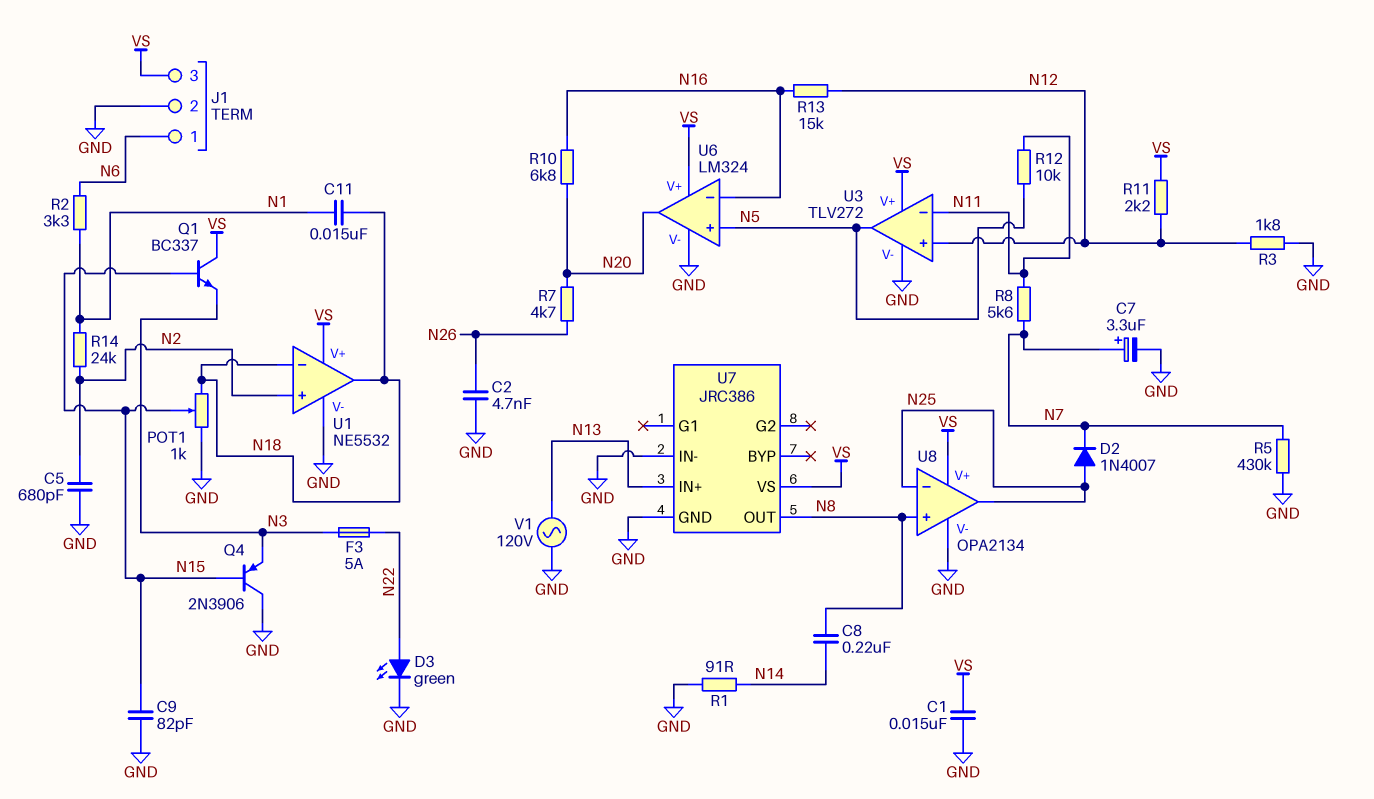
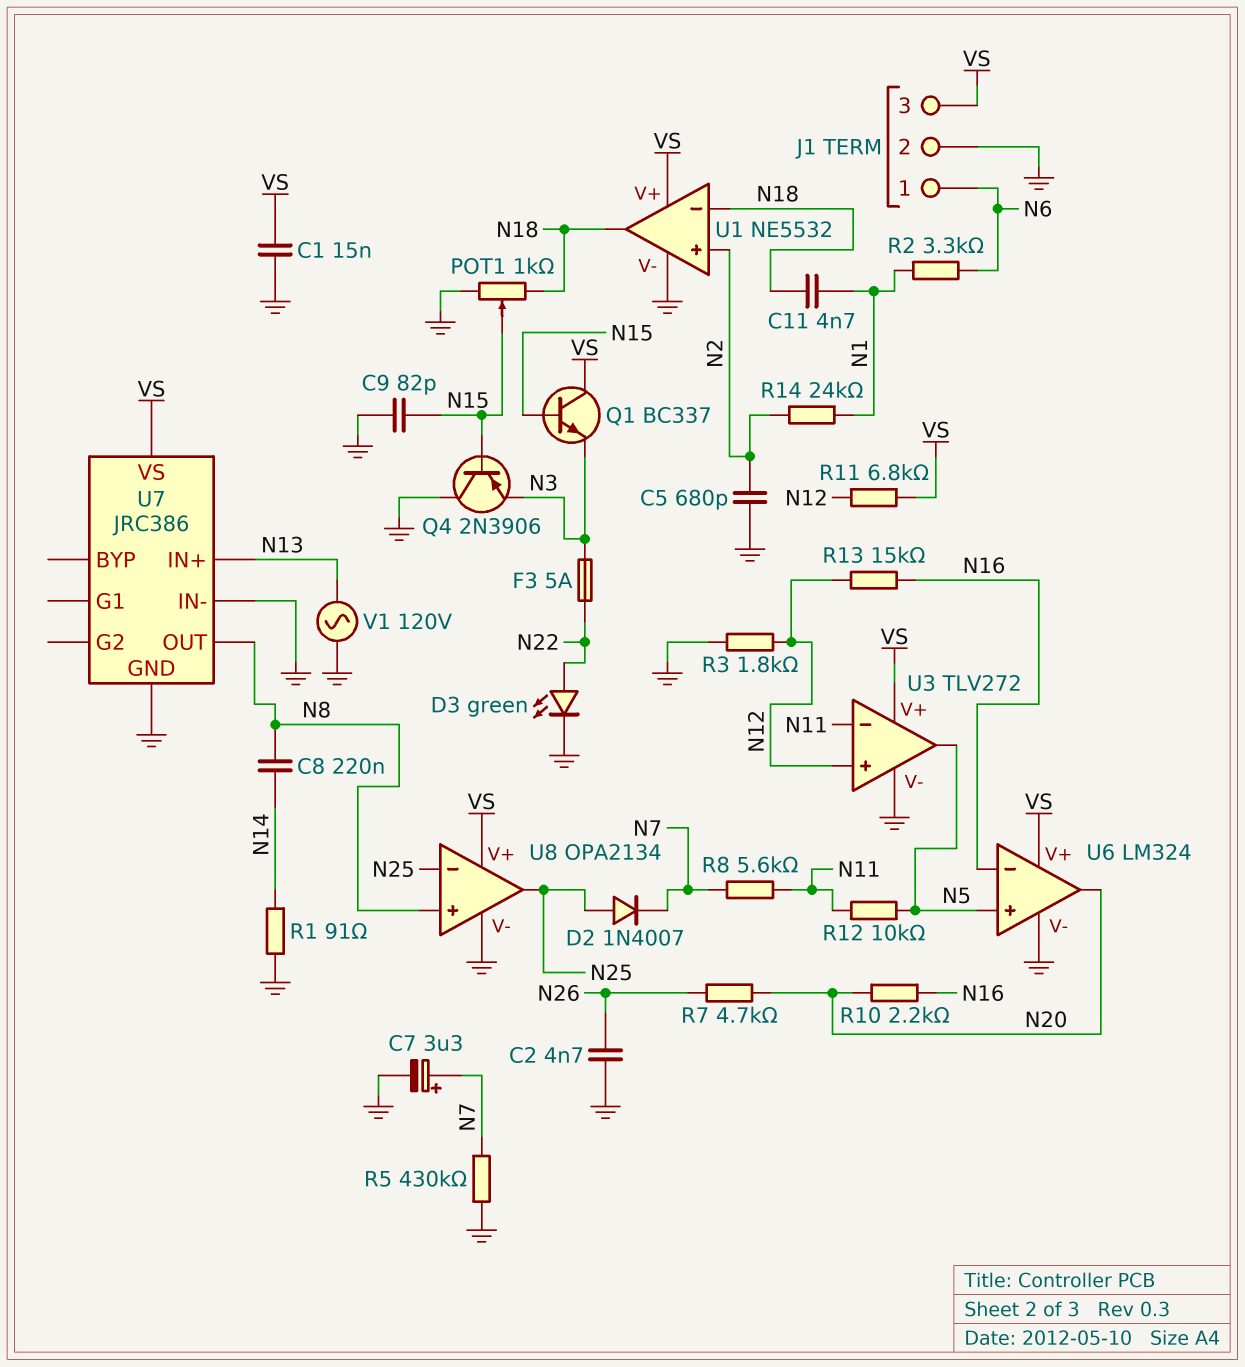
C11: 15nF (N1, N18) -> 4.7nF (N1, N18)
R10: 6.8k (N16, N20) -> 2.2k (N16, N20)
R11: 2.2k (N12, VS) -> 6.8k (N12, VS)

